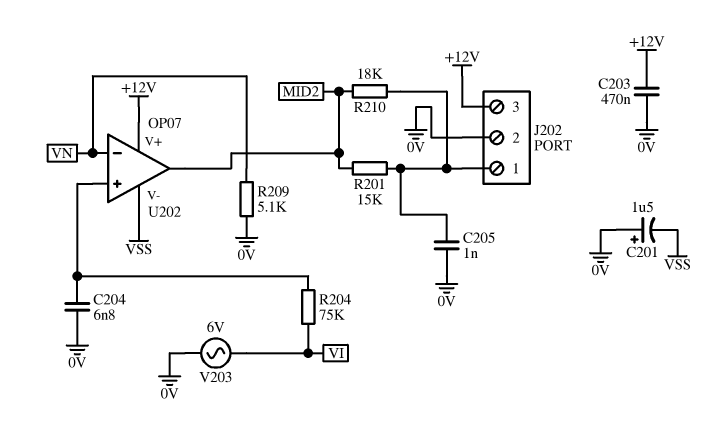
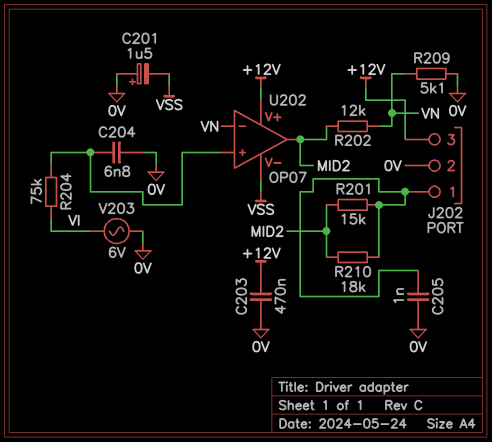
R202: none -> 12k (MID2, VN)

